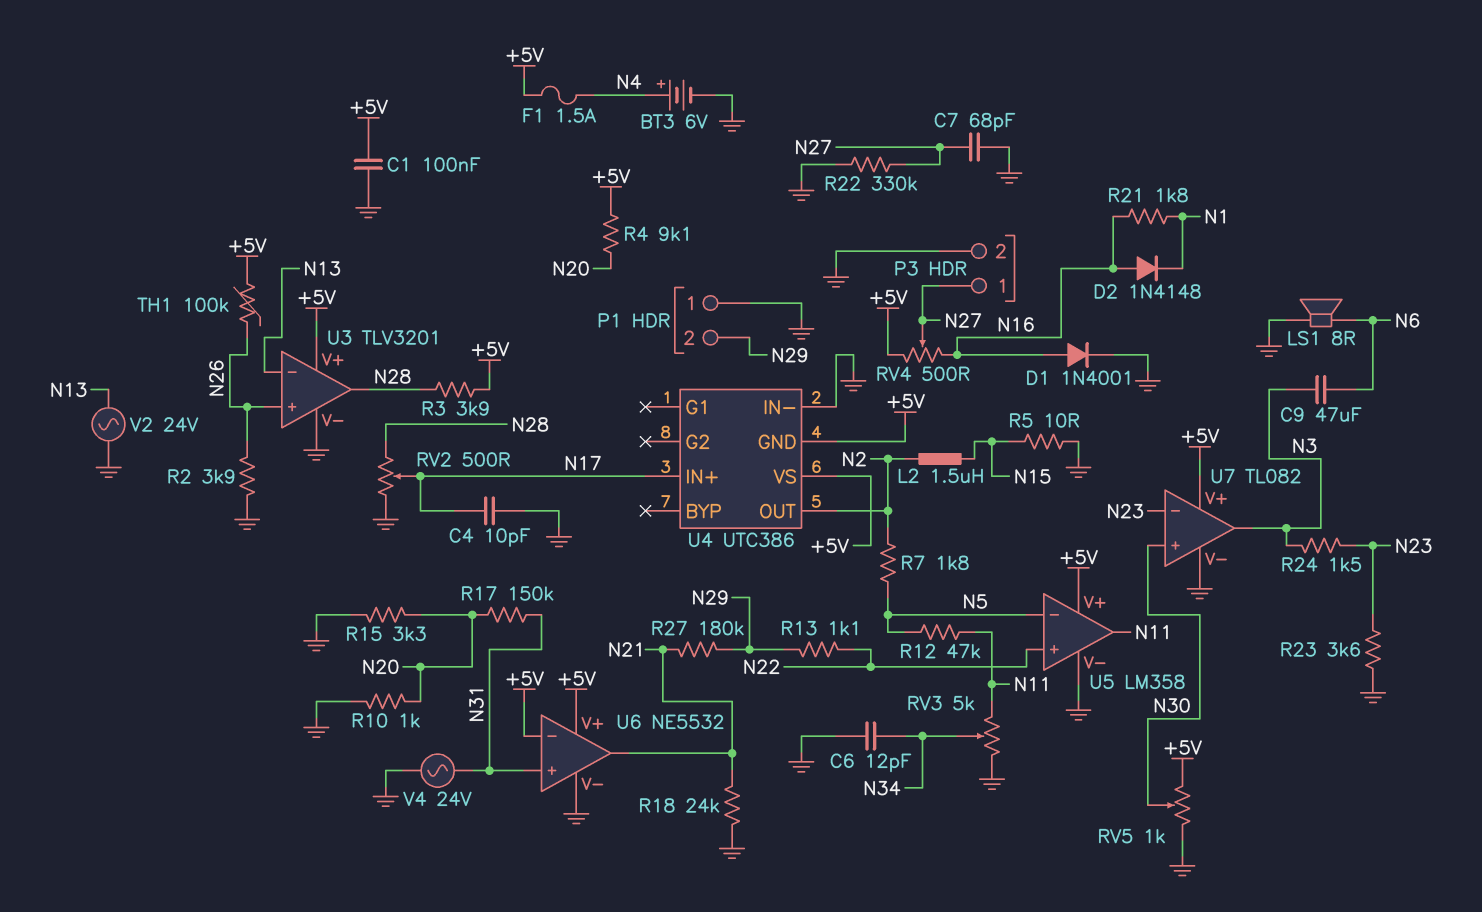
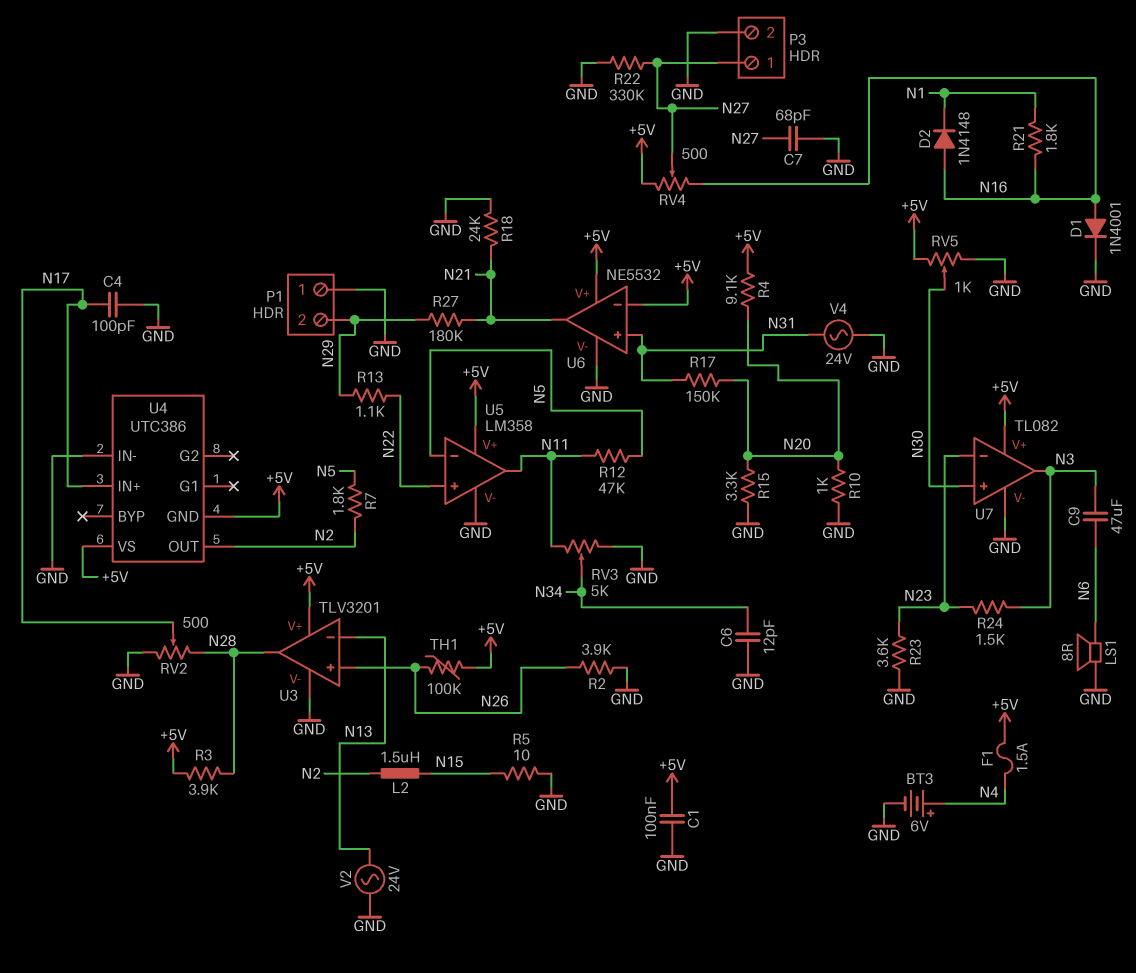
C4: 10pF (GND, N17) -> 100pF (GND, N17)

